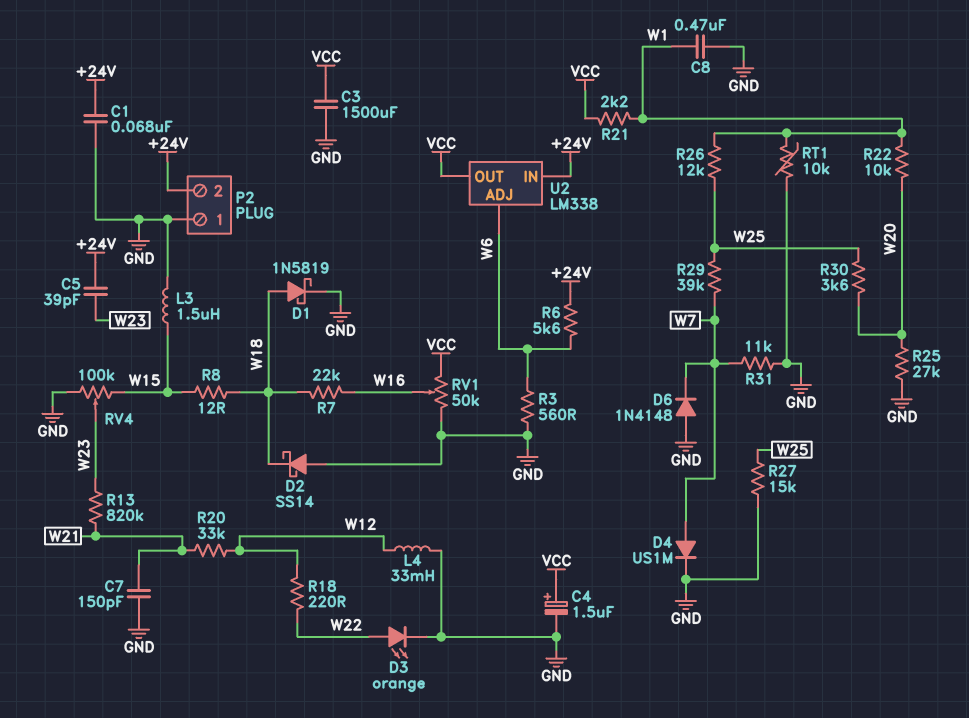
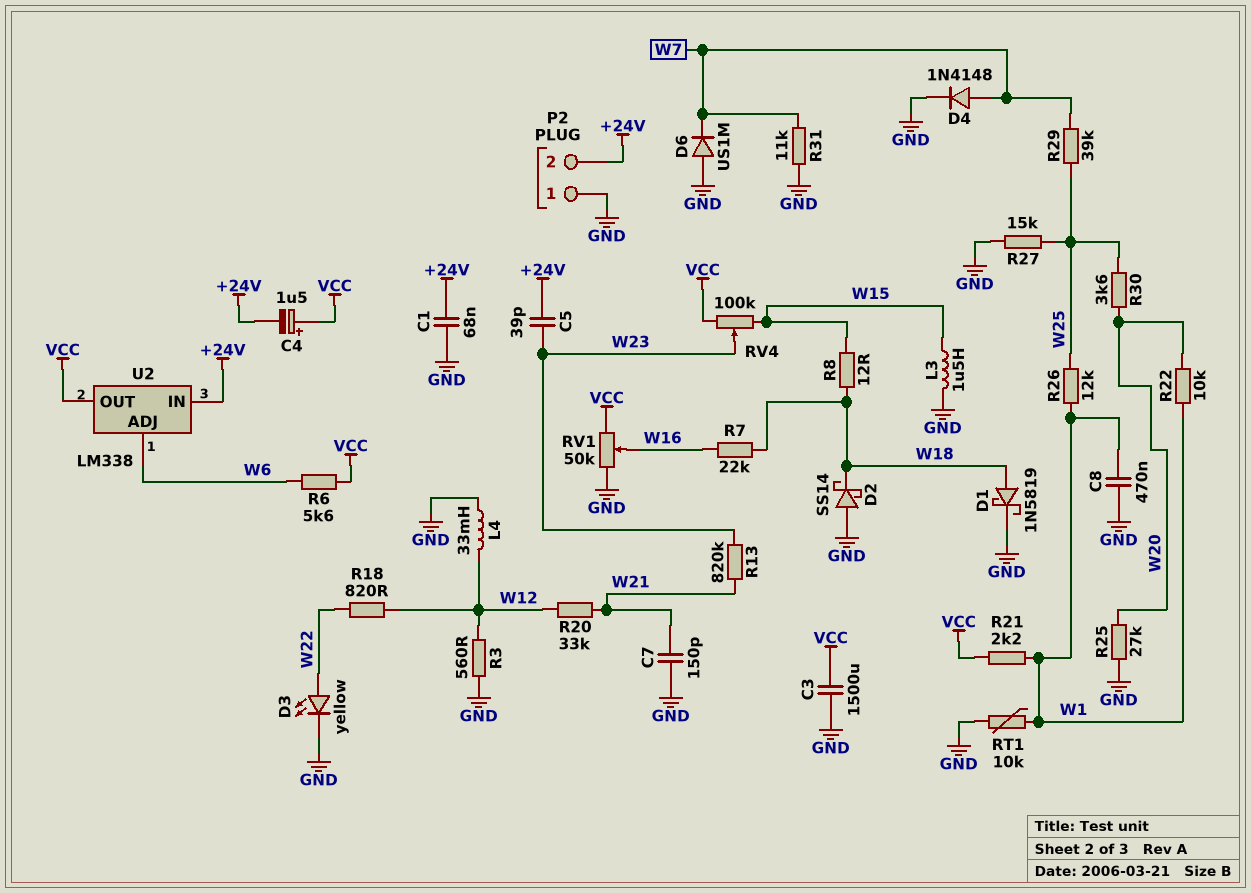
C4: 1.5uF (plus VCC, minus GND) -> 1.5uF (plus VCC, minus +24V)
D3: LED orange (A W22, K GND) -> LED yellow (A W22, K GND)
D4: diode US1M (A W7, K GND) -> diode 1N4148 (A W7, K GND)
D6: diode 1N4148 (A GND, K W7) -> diode US1M (A GND, K W7)
R3: 560 (GND, W6) -> 560 (GND, W12)
R6: 5.6k (+24V, W6) -> 5.6k (VCC, W6)
R18: 220 (W12, W22) -> 820 (W12, W22)
RV4: 100k (GND, W15, wiper W23) -> 100k (VCC, W15, wiper W23)

